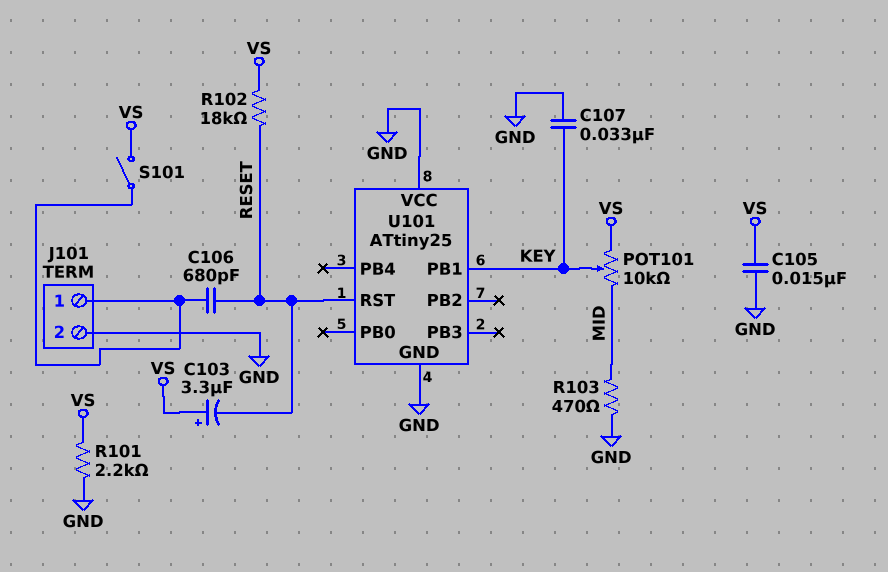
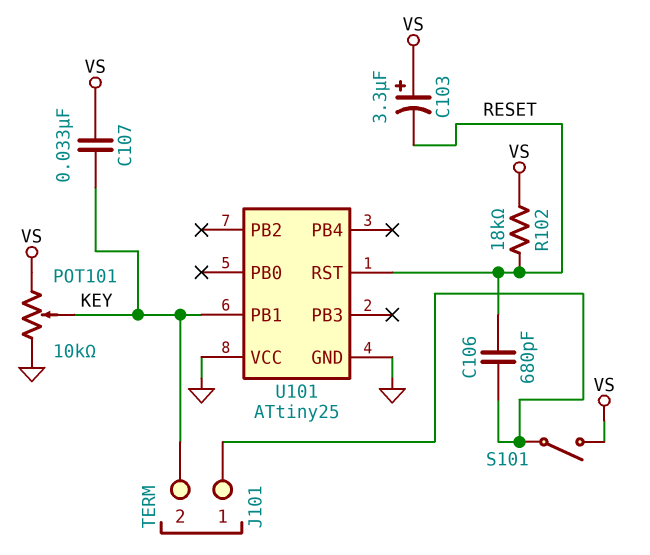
C105: 15nF (GND, VS) -> none
C107: 33nF (GND, KEY) -> 33nF (KEY, VS)
J101 pin 2: GND -> KEY
POT101: 10k (MID, VS, wiper KEY) -> 10k (GND, VS, wiper KEY)
R101: 2.2k (GND, VS) -> none
R103: 470 (GND, MID) -> none

